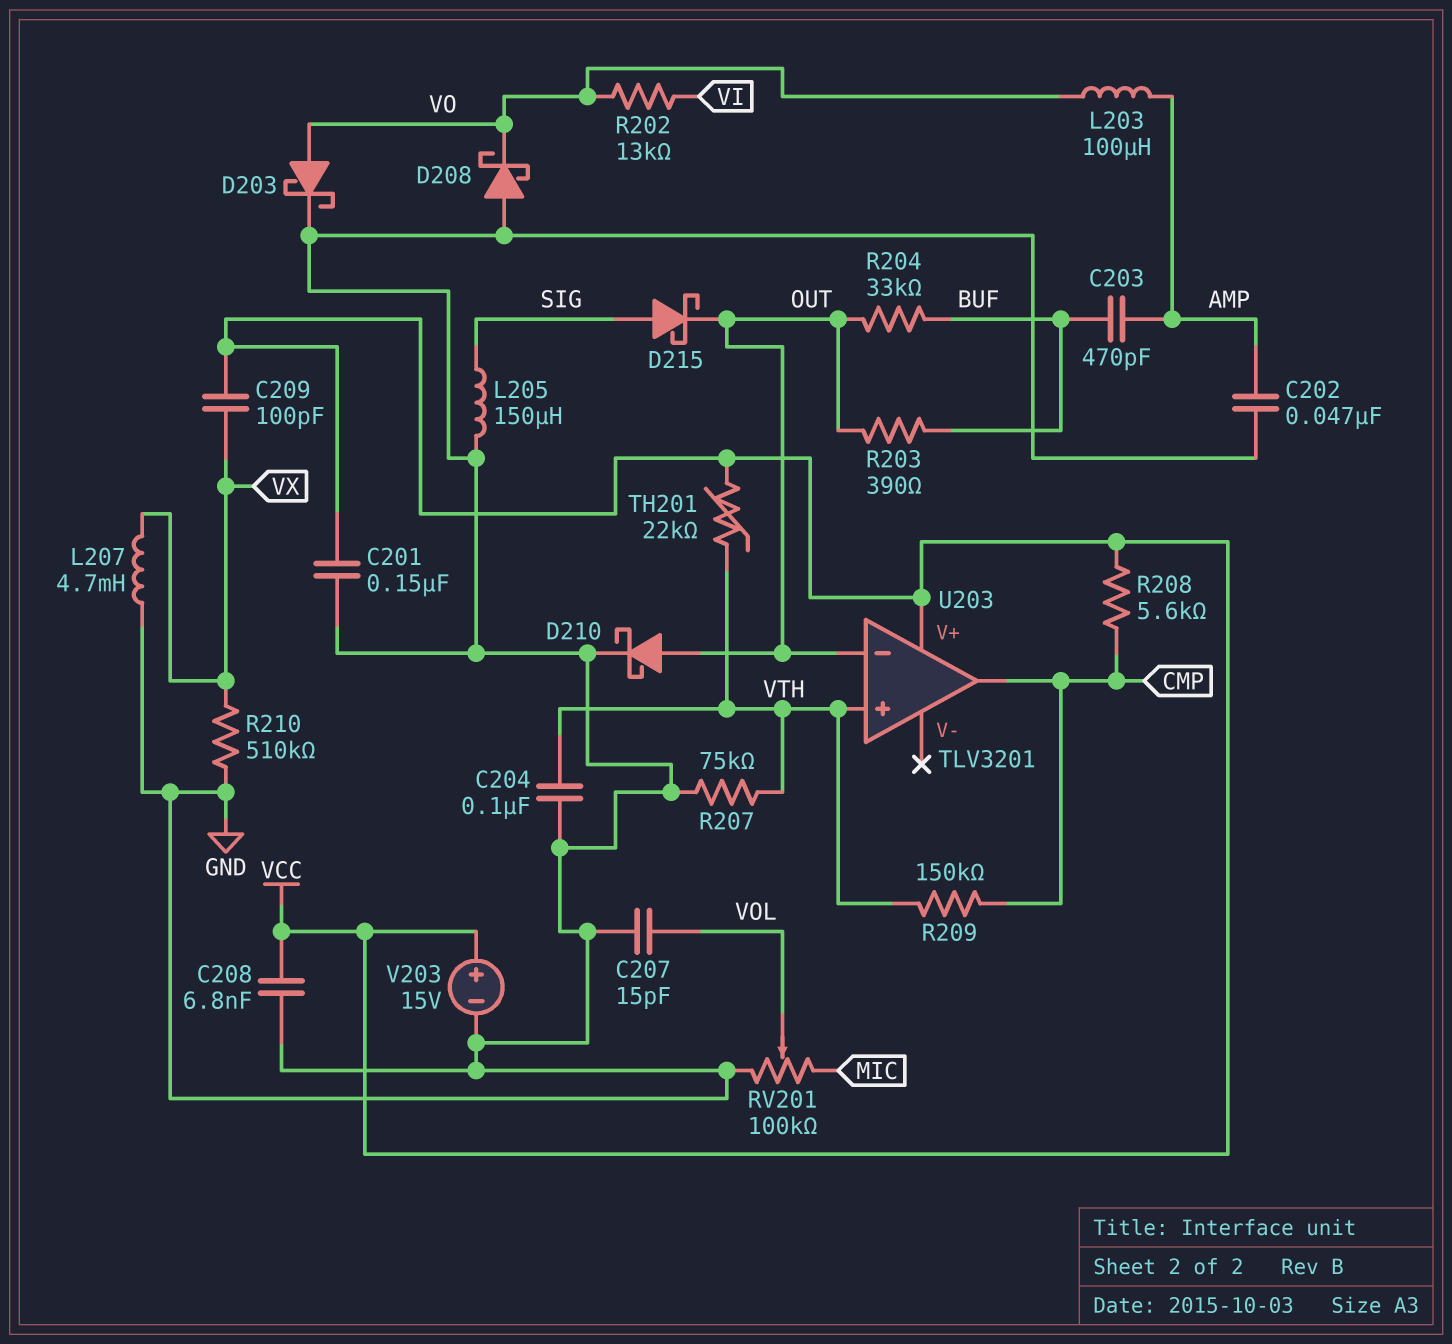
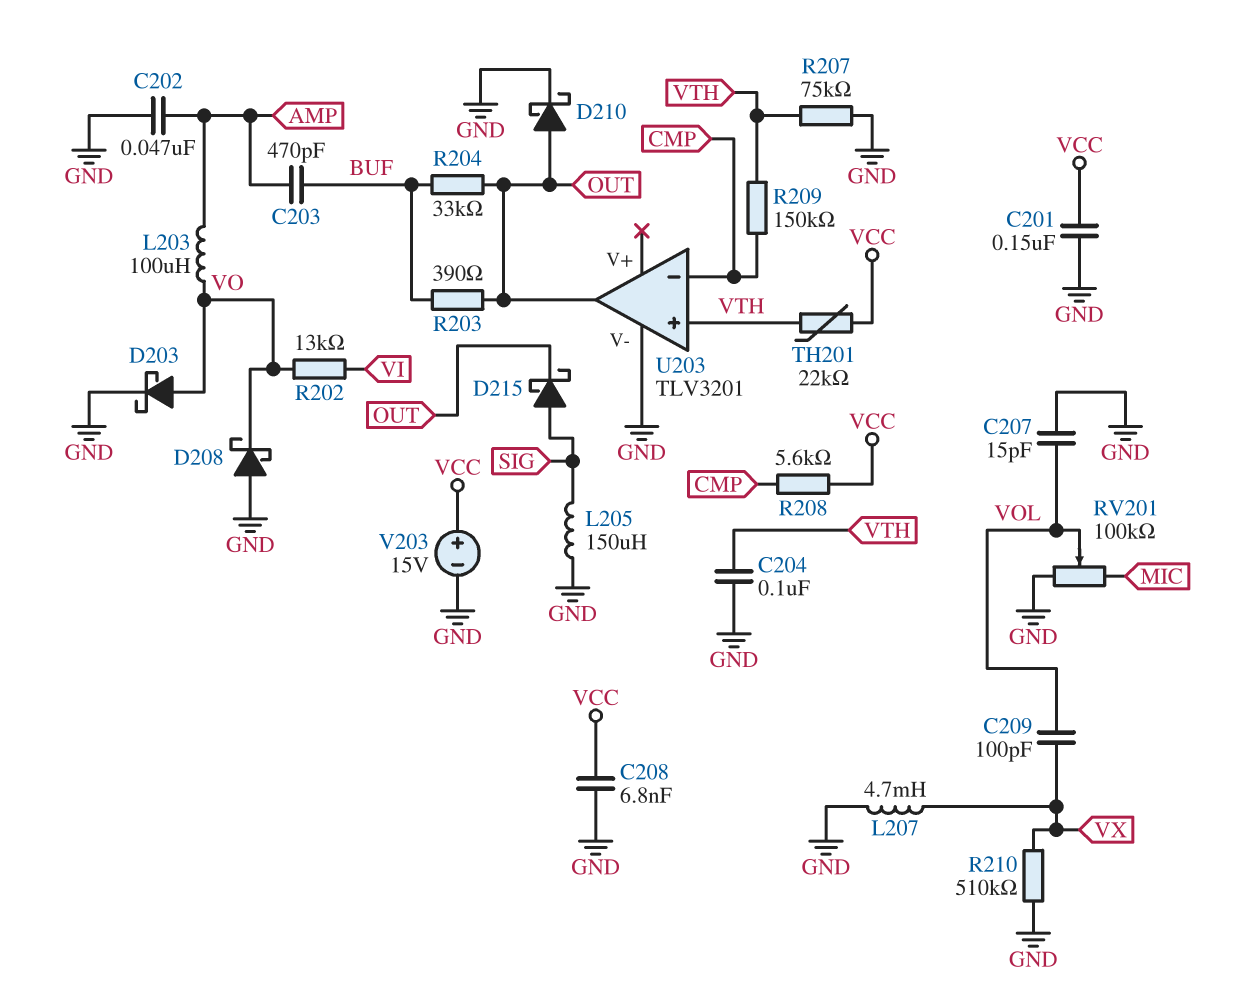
C209: 100pF (VCC, VX) -> 100pF (VOL, VX)
U203 pin V+: VCC -> none
U203 pin V-: none -> GND
U203 pin in-: OUT -> CMP
U203 pin out: CMP -> OUT

